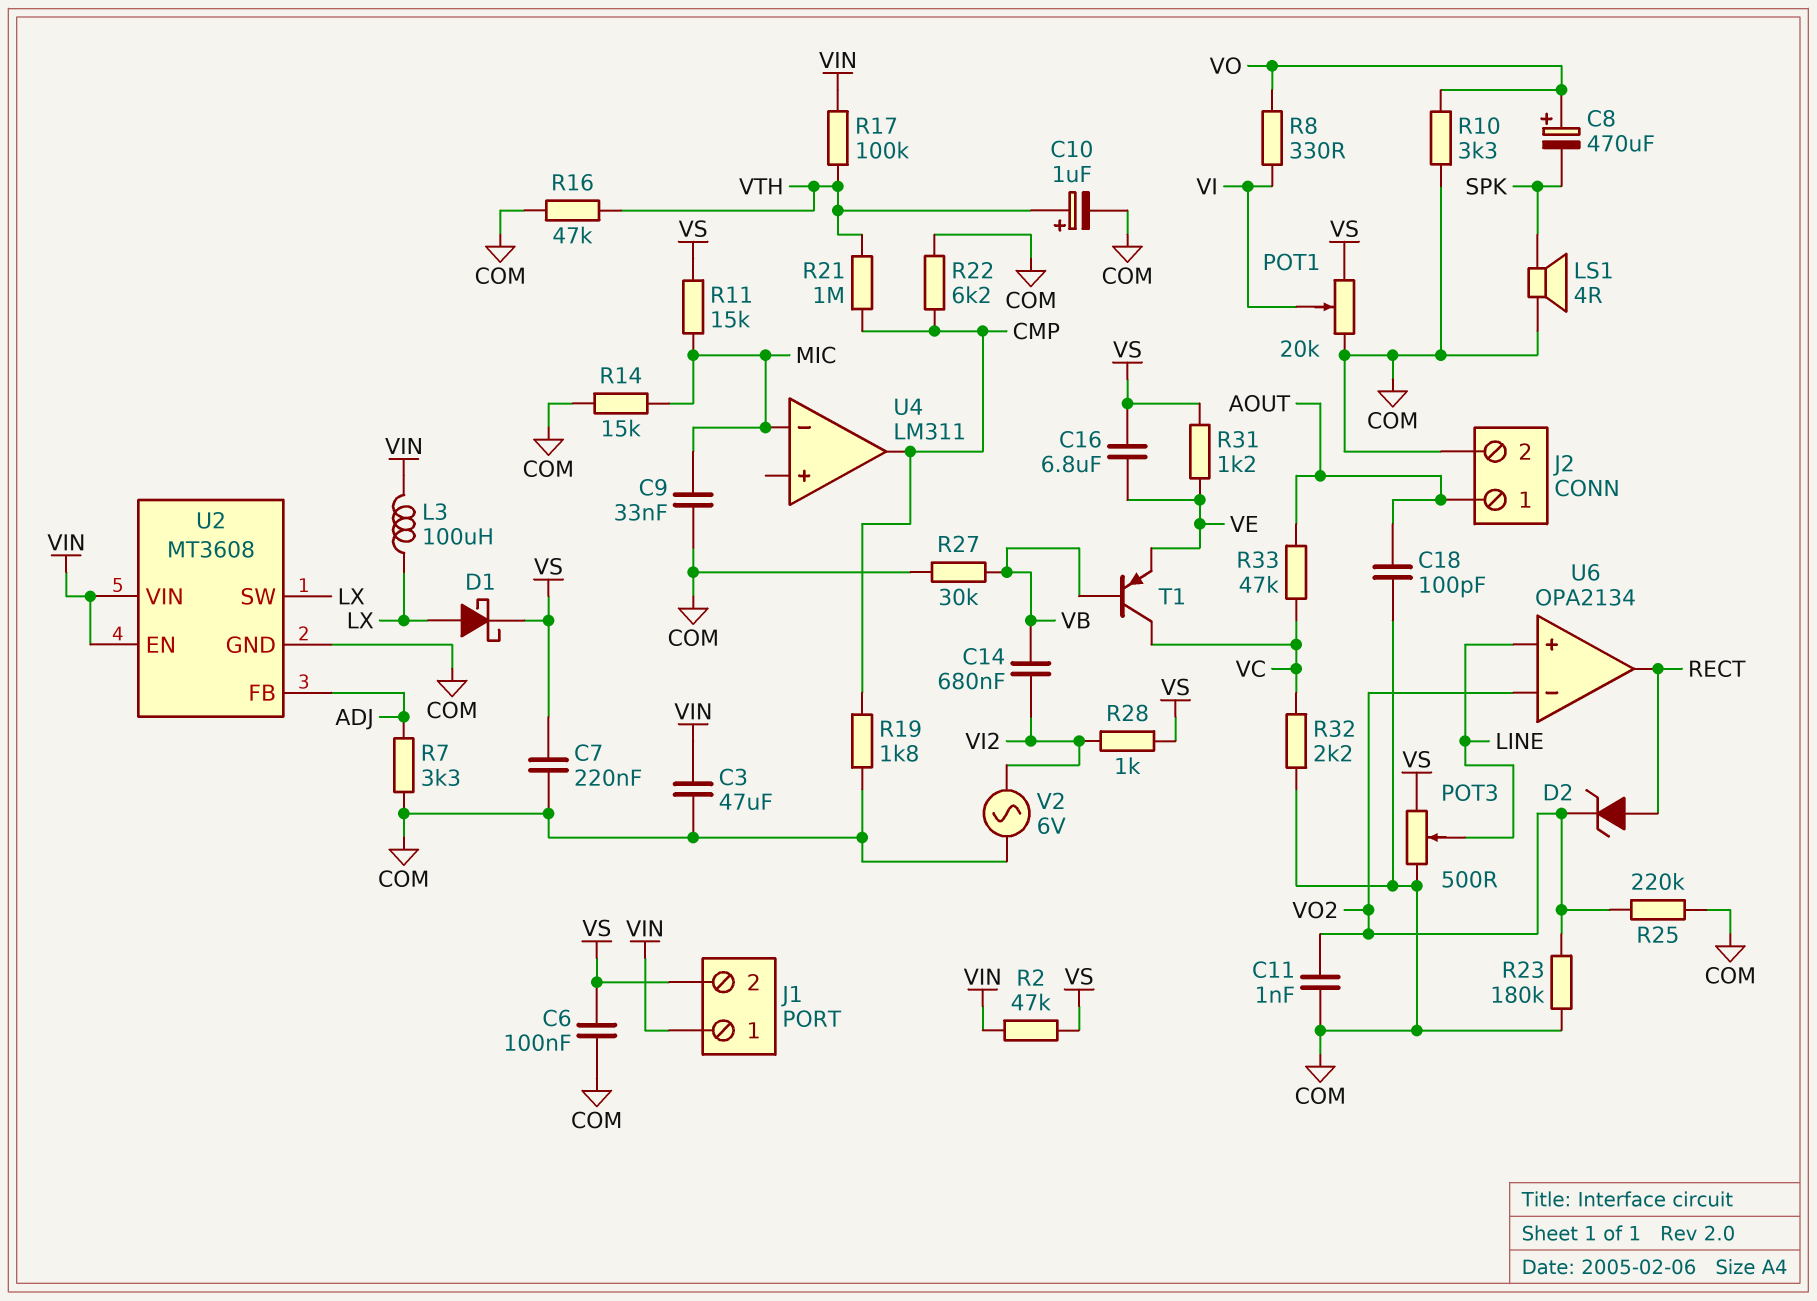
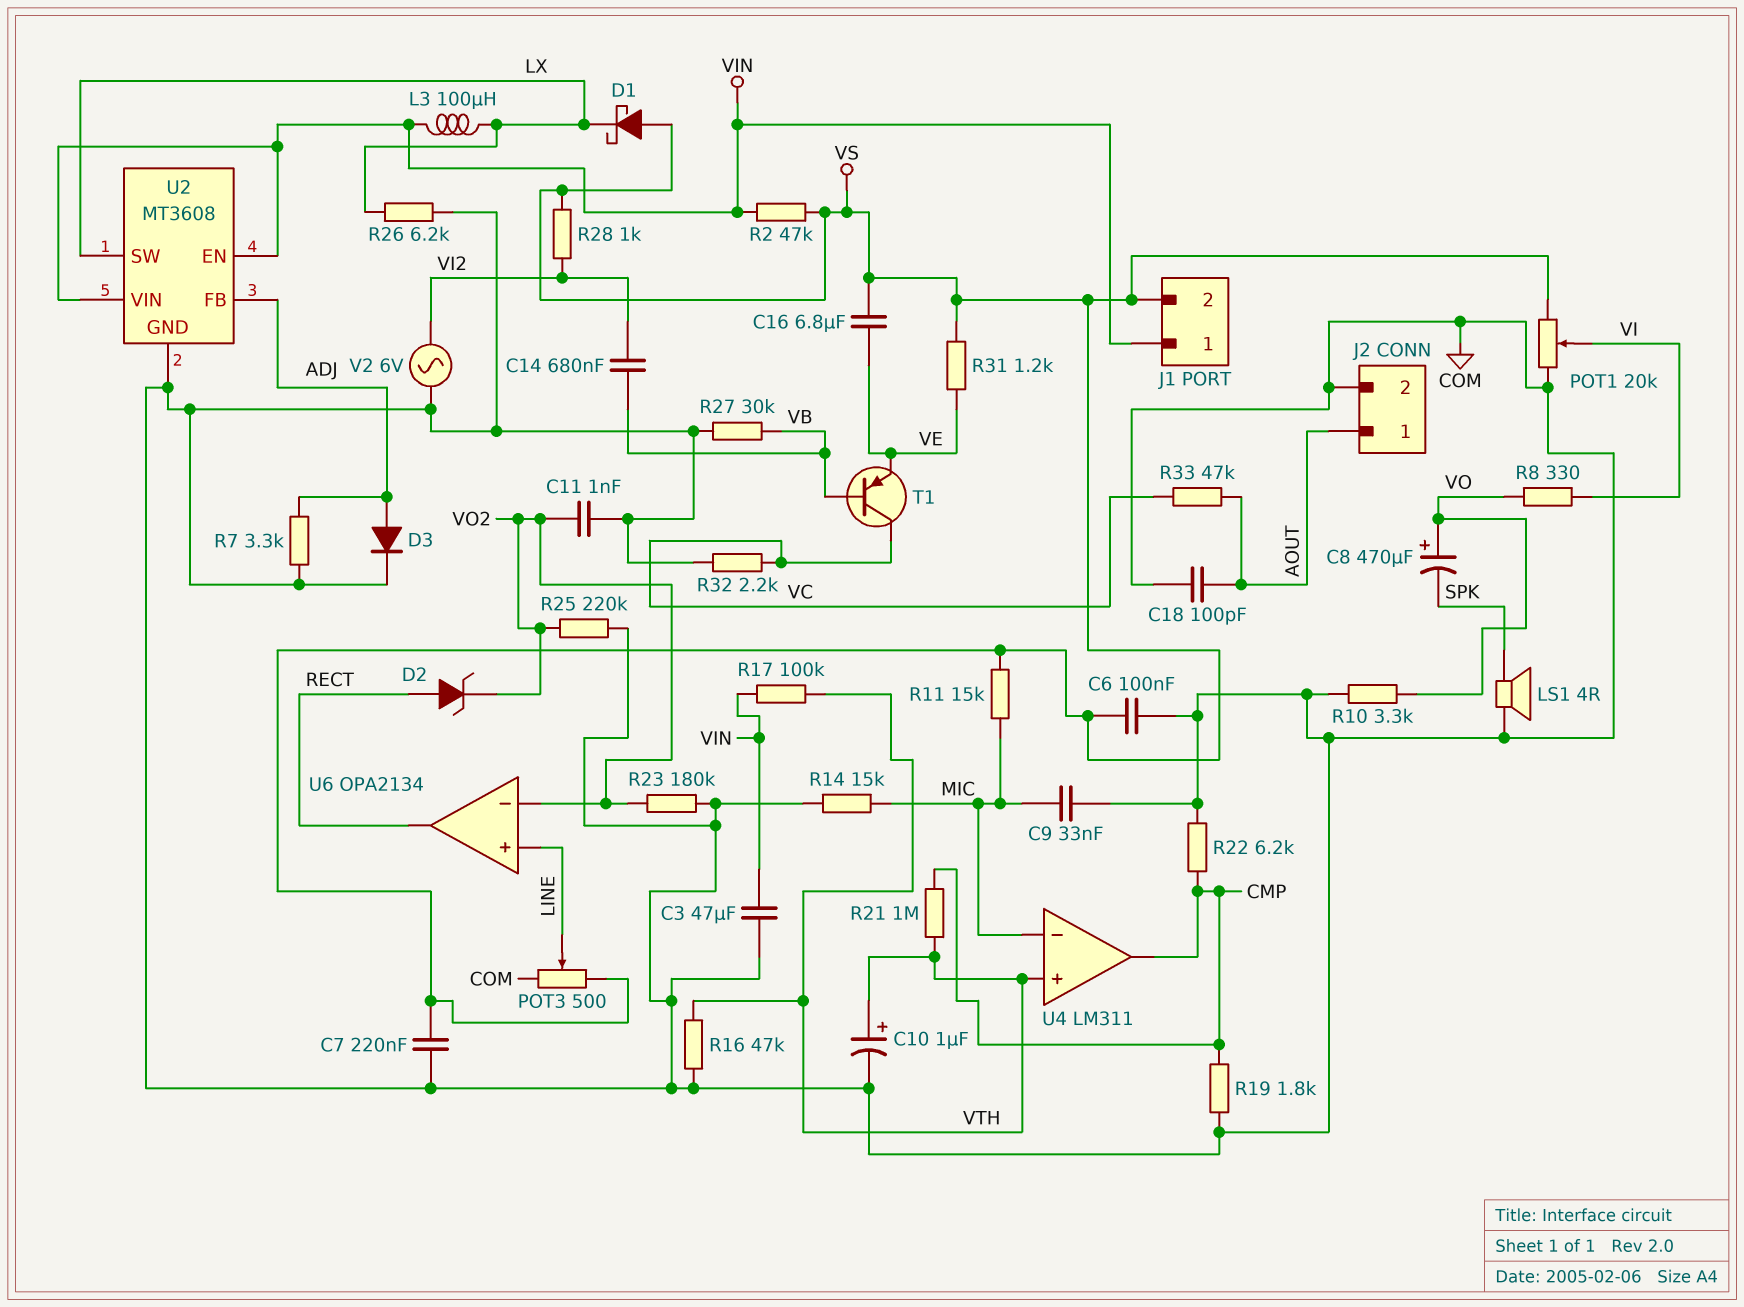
D1: schottky (A LX, K VS) -> schottky (A VS, K LX)
D3: none -> diode (A ADJ, K COM)
R26: none -> 6.2k (COM, LX)
U4 pin in+: none -> VTH

